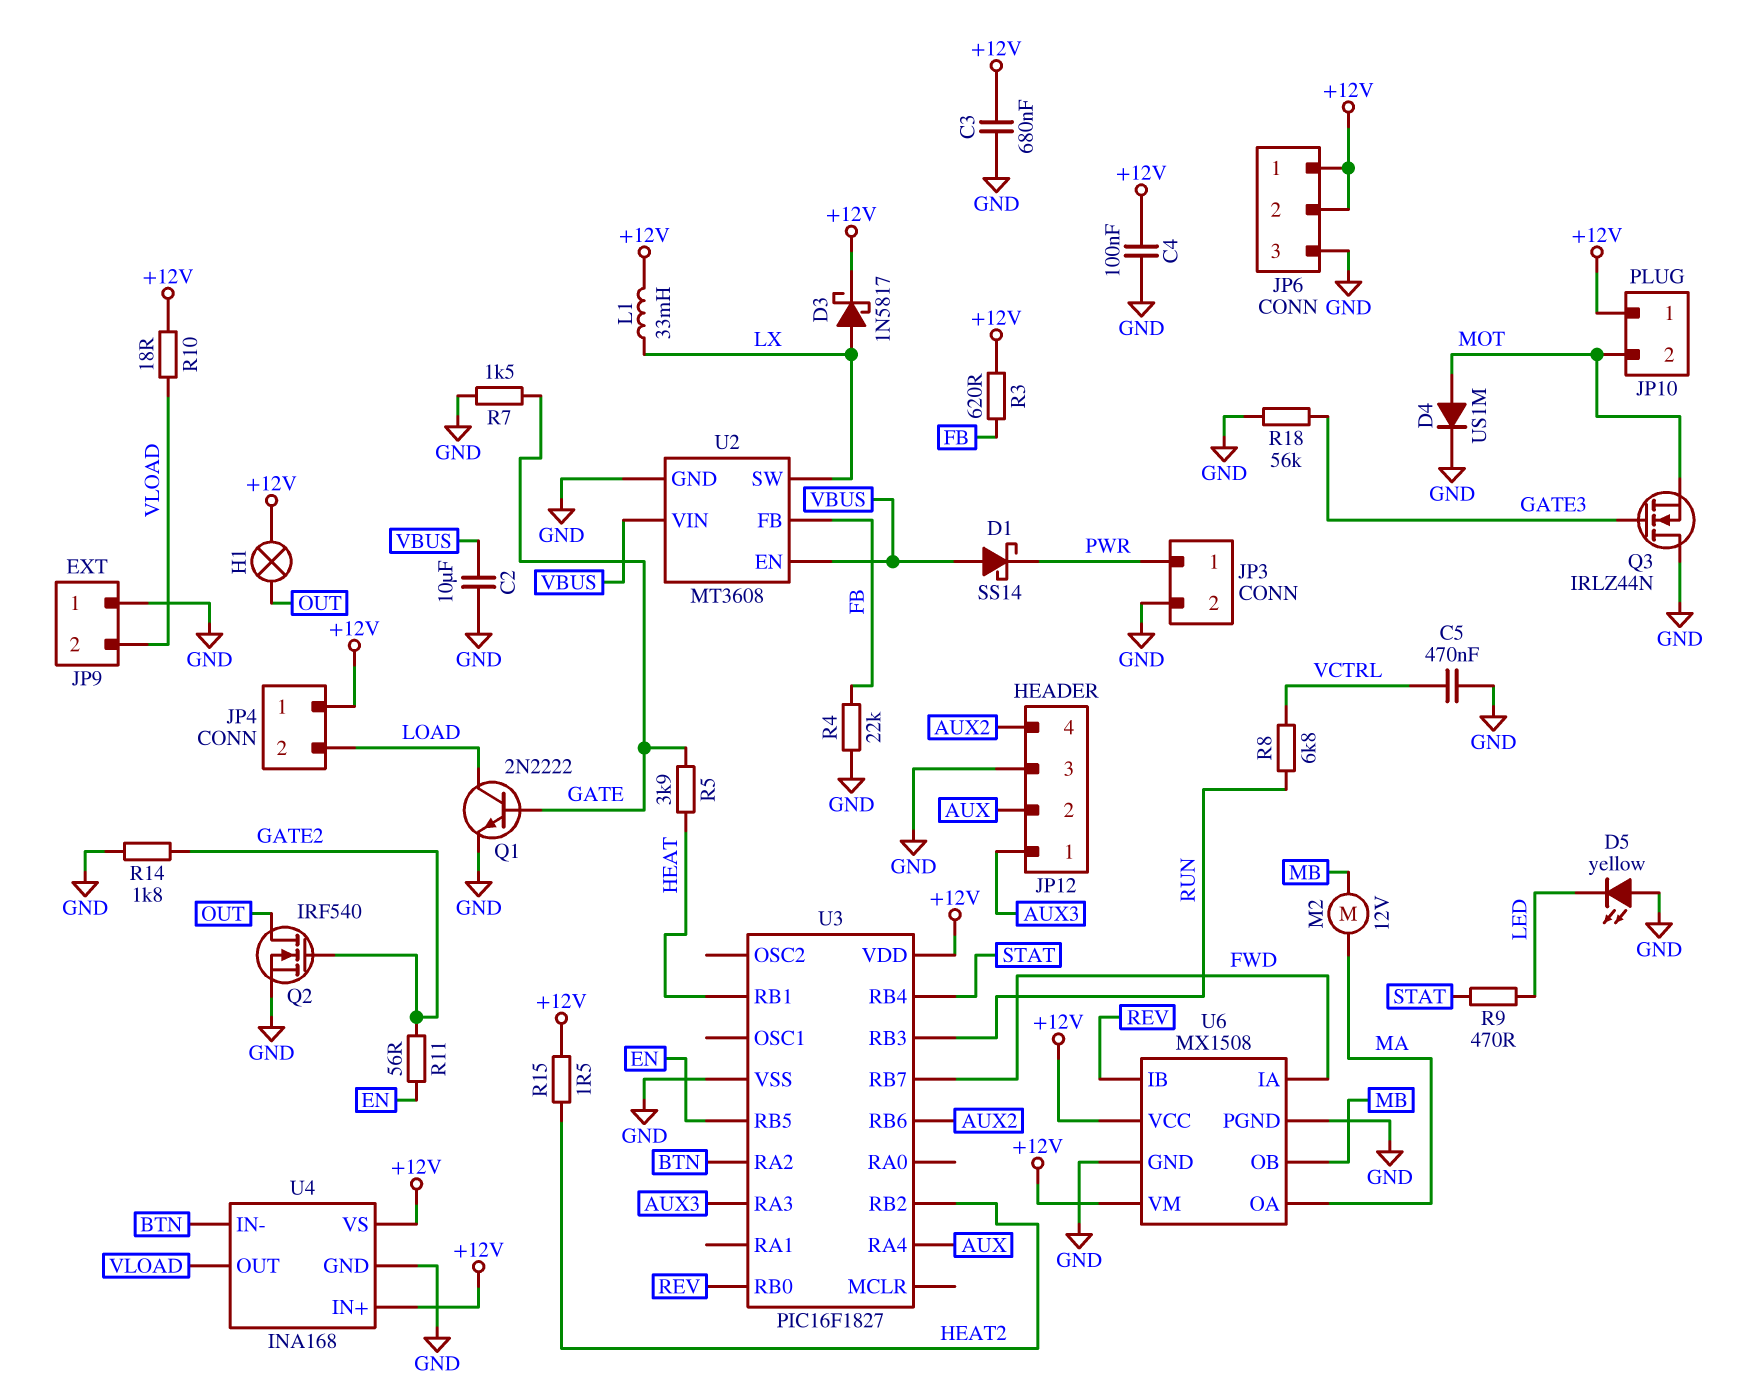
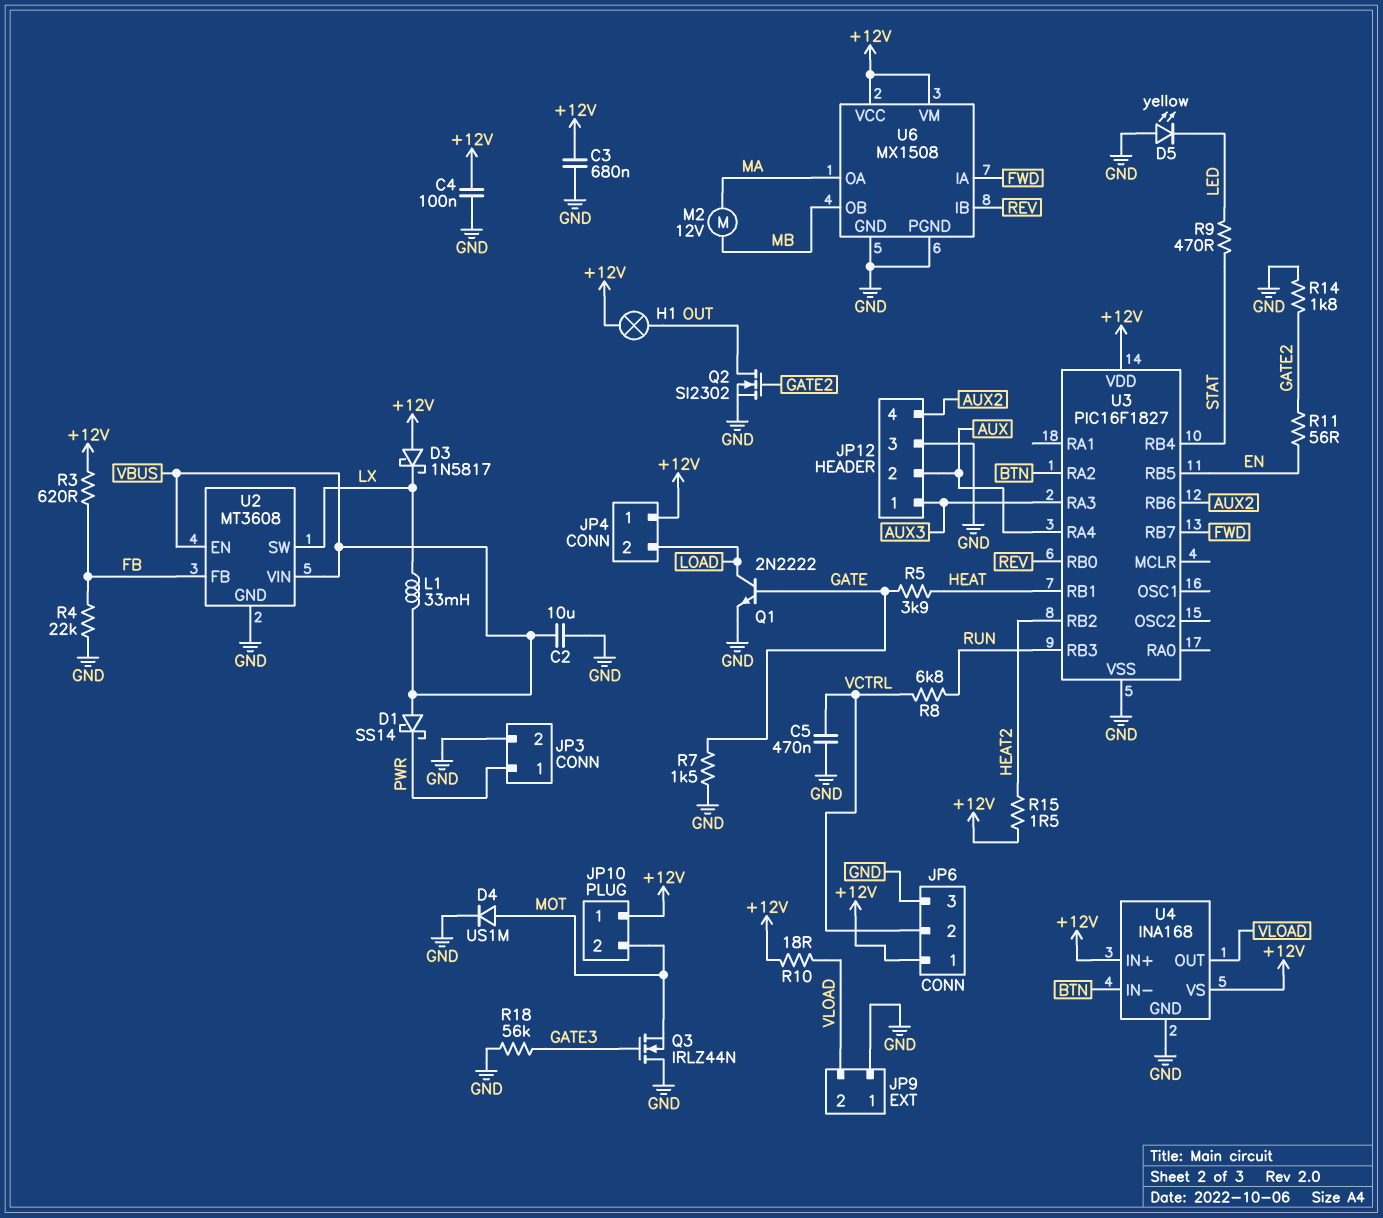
D3: schottky 1N5817 (A LX, K +12V) -> schottky 1N5817 (A +12V, K LX)
JP6 pin 2: +12V -> VCTRL
L1: 33mH (+12V, LX) -> 33mH (LX, VBUS)
Q2: NMOS IRF540 (G GATE2, D OUT, S GND) -> NMOS SI2302 (G GATE2, D OUT, S GND)

